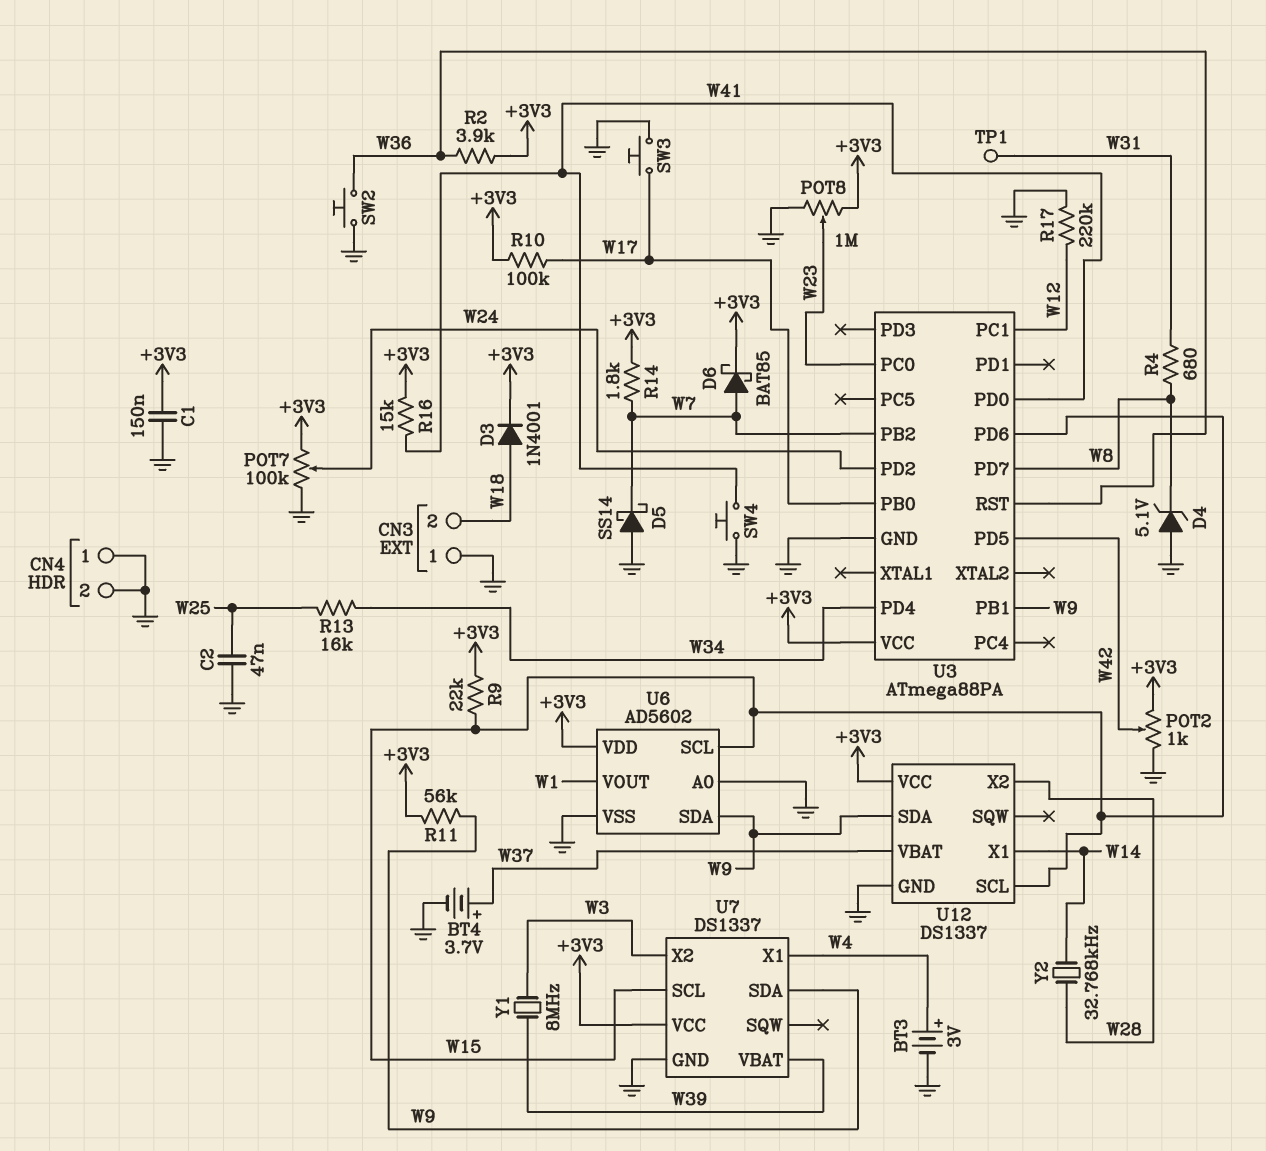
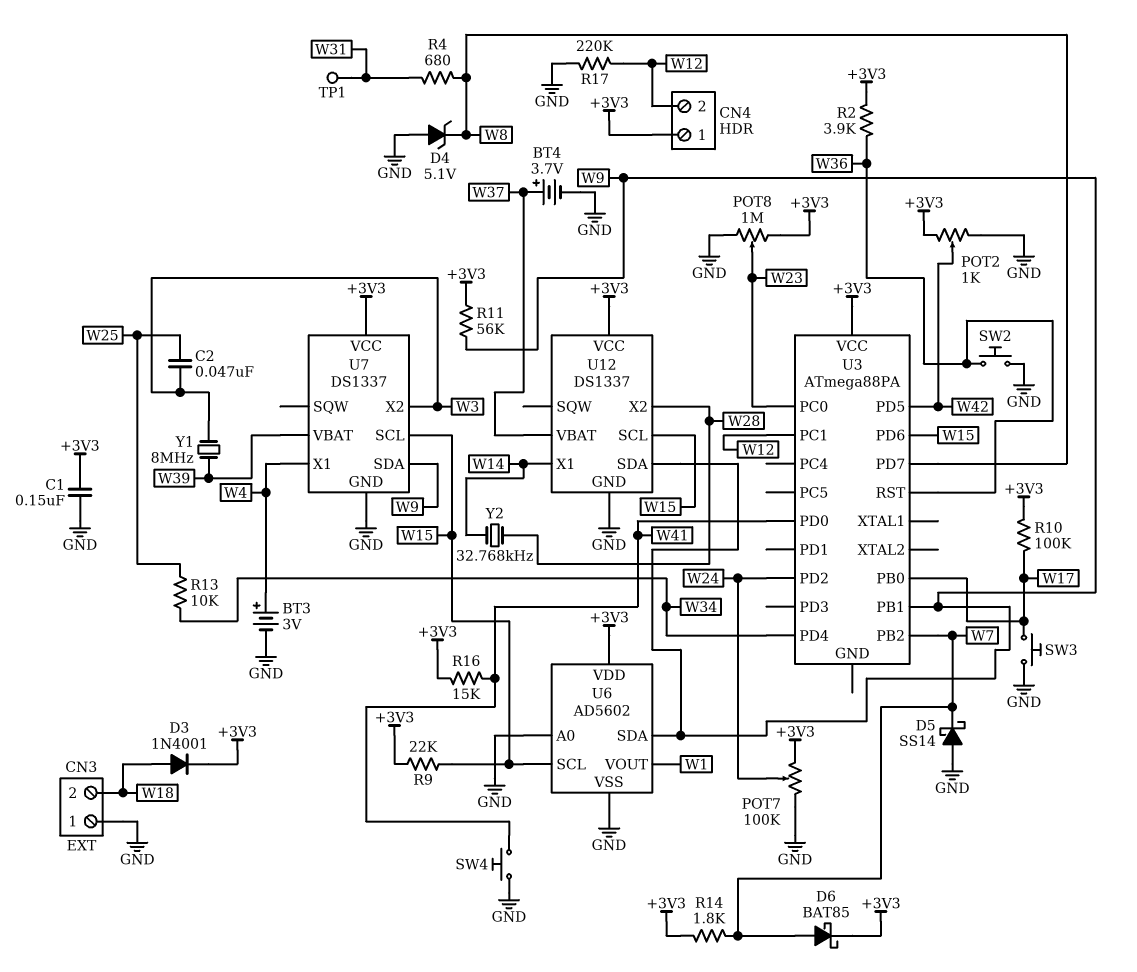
C2: 47nF (GND, W25) -> 47nF (W3, W25)
CN4 pin 1: GND -> +3V3
CN4 pin 2: GND -> W12
R13: 16k (W25, W34) -> 10k (W25, W34)
U3 pin GND: GND -> none

